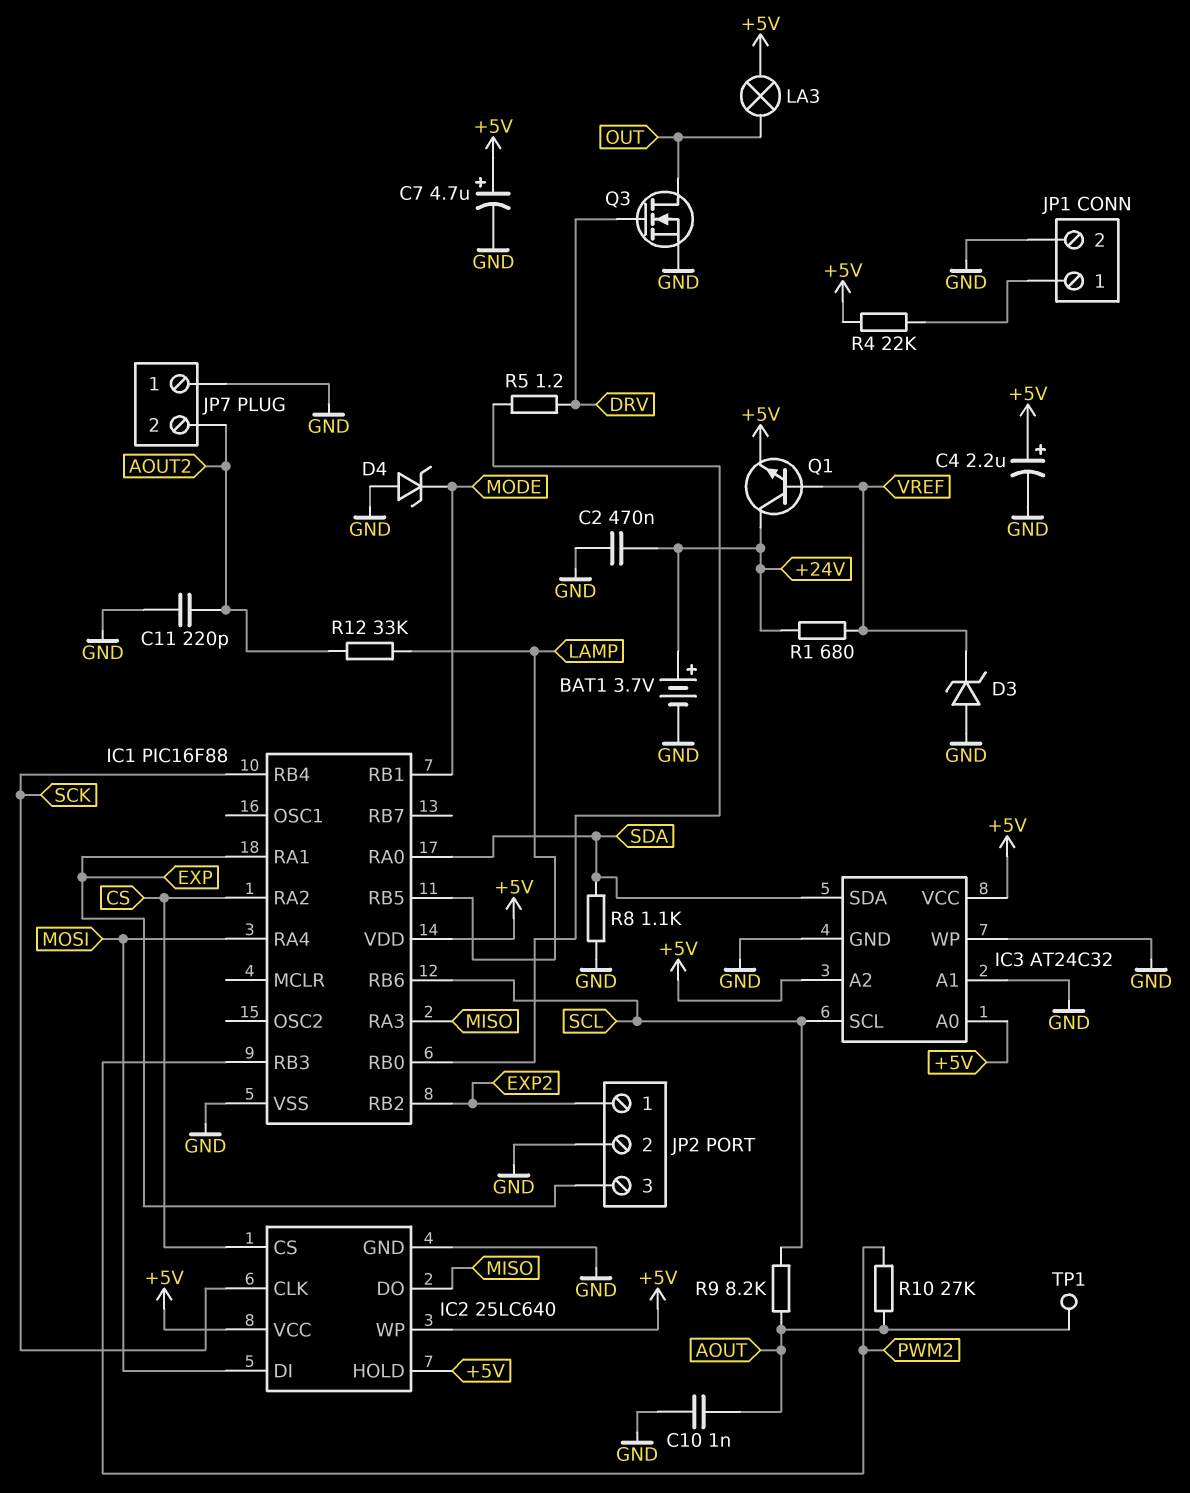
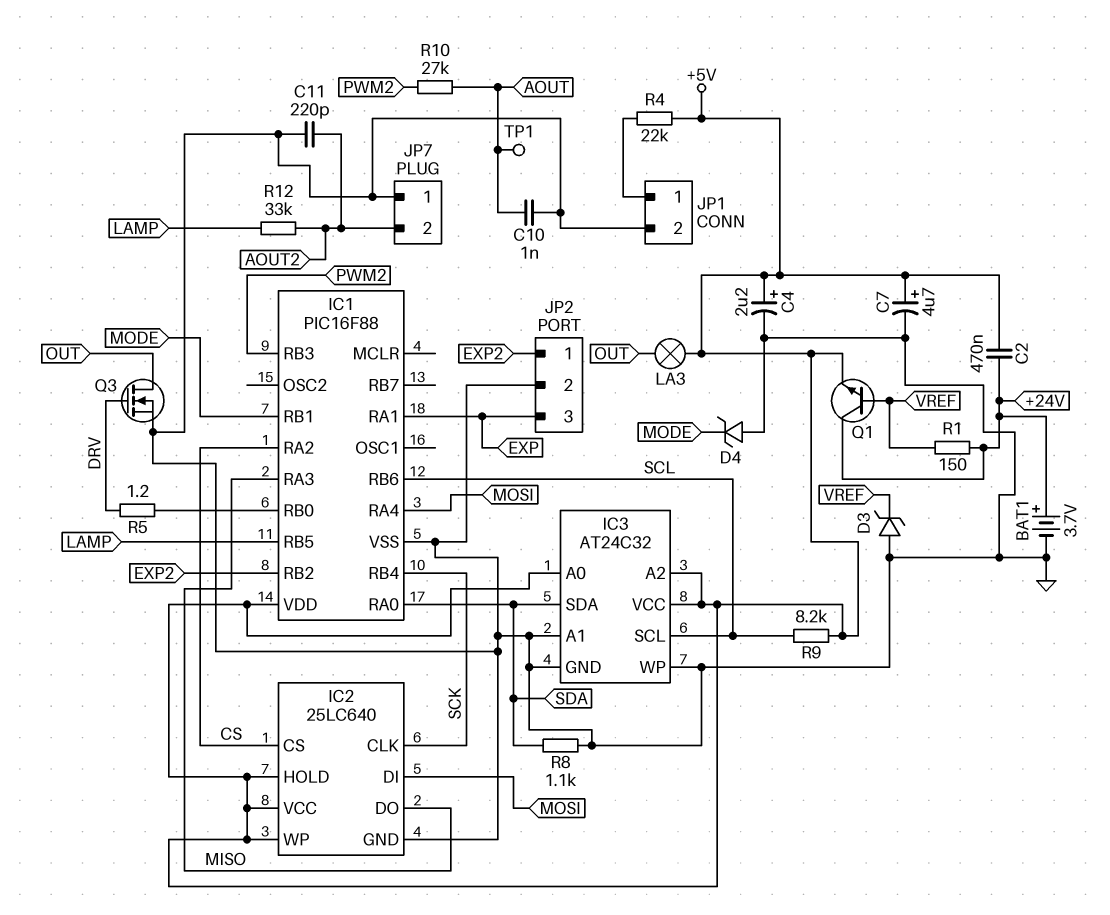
C2: 470nF (+24V, GND) -> 470nF (+5V, +24V)
R1: 680 (+24V, VREF) -> 150 (+24V, VREF)
R9: 8.2k (AOUT, SCL) -> 8.2k (+5V, SCL)

